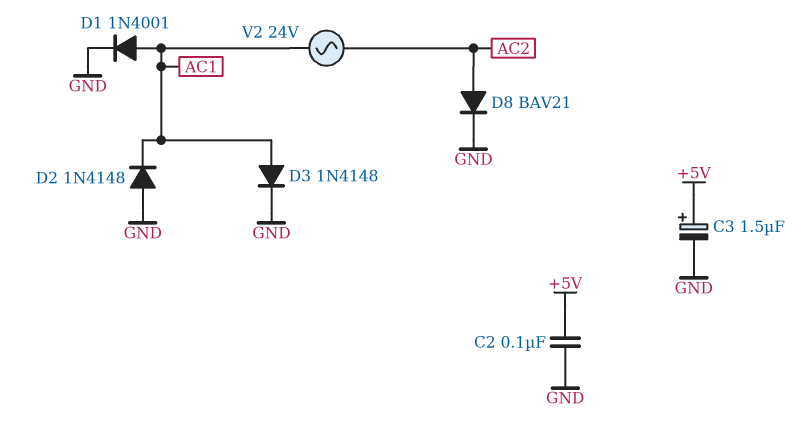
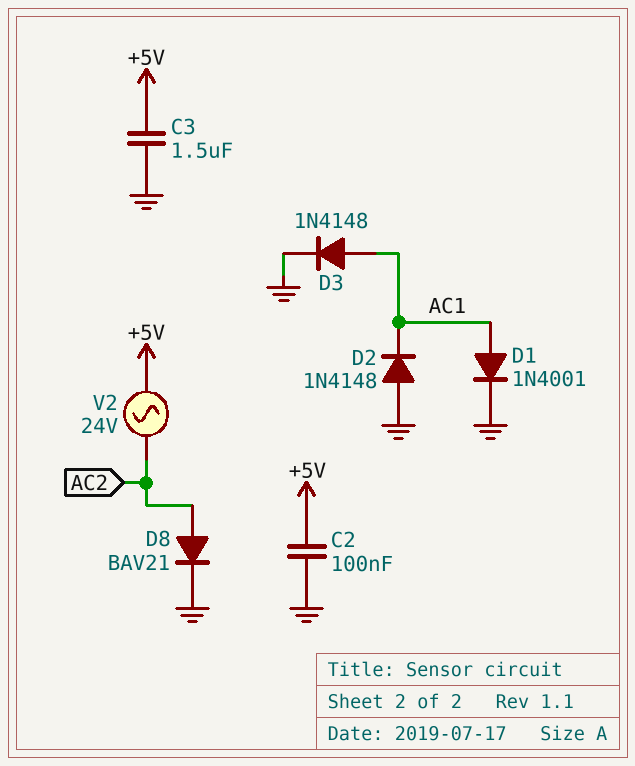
C3: 1.5uF (plus +5V, minus GND) -> 1.5uF (+5V, GND)
V2: AC 24V (AC1, AC2) -> AC 24V (+5V, AC2)

